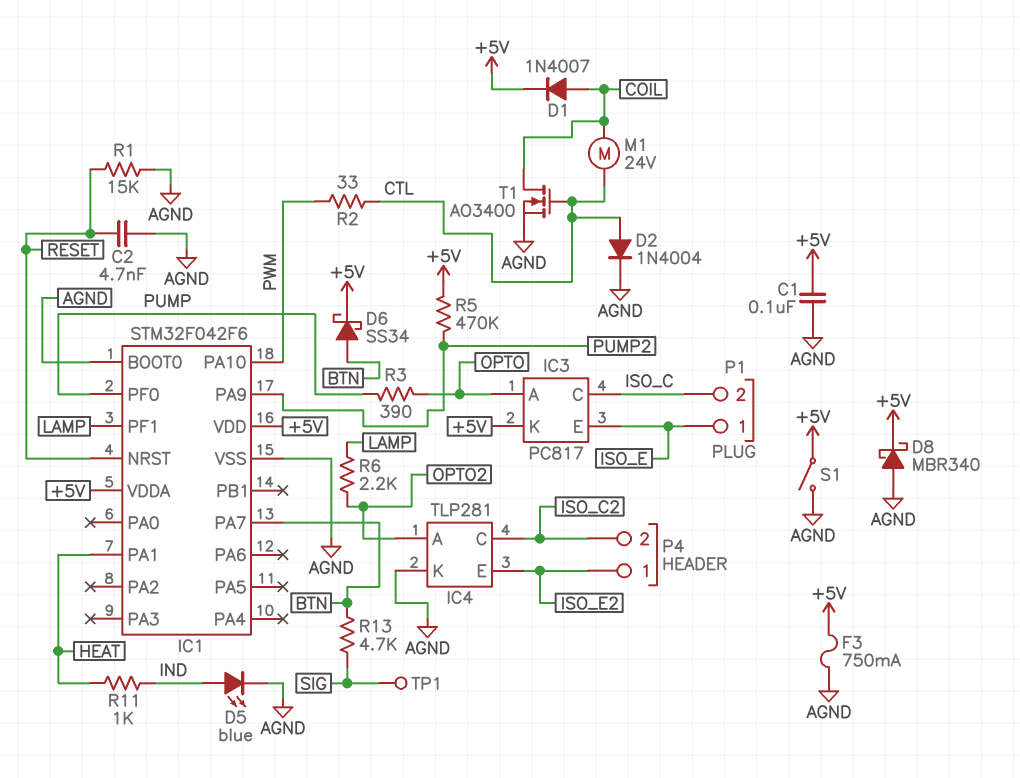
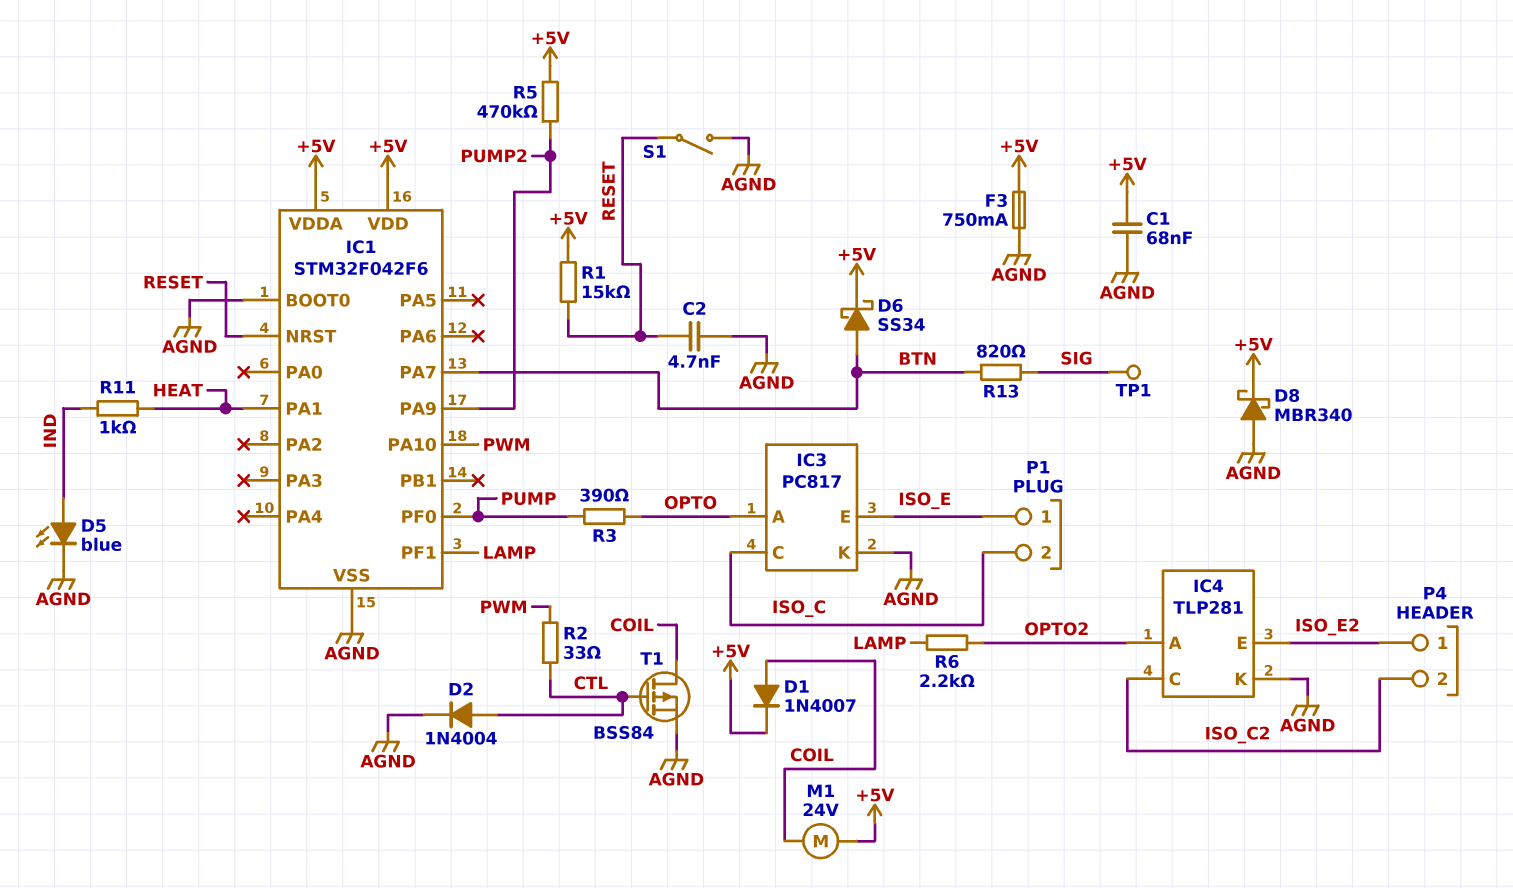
C1: 100nF (+5V, AGND) -> 68nF (+5V, AGND)
IC3 pin K: +5V -> AGND
M1: motor 24V (COIL, CTL) -> motor 24V (+5V, COIL)
R1: 15k (AGND, RESET) -> 15k (+5V, RESET)
R13: 4.7k (BTN, SIG) -> 820 (BTN, SIG)
S1: switch (+5V, AGND) -> switch (AGND, RESET)
T1: NMOS AO3400 (G CTL, D COIL, S AGND) -> PMOS BSS84 (G CTL, D COIL, S AGND)

